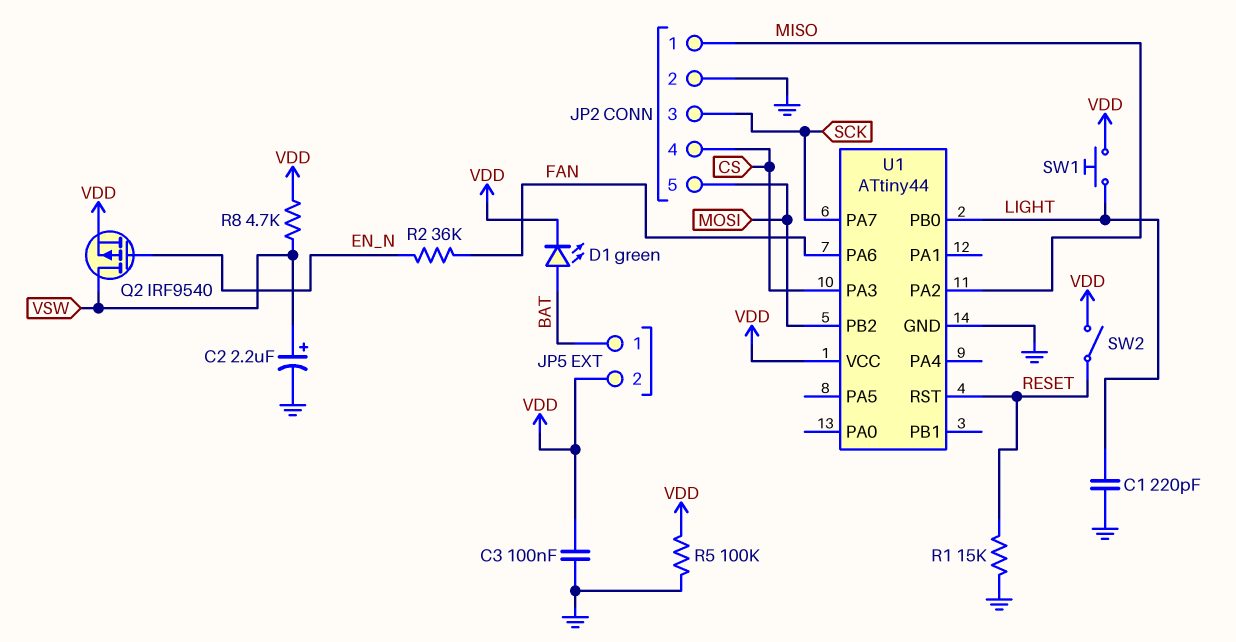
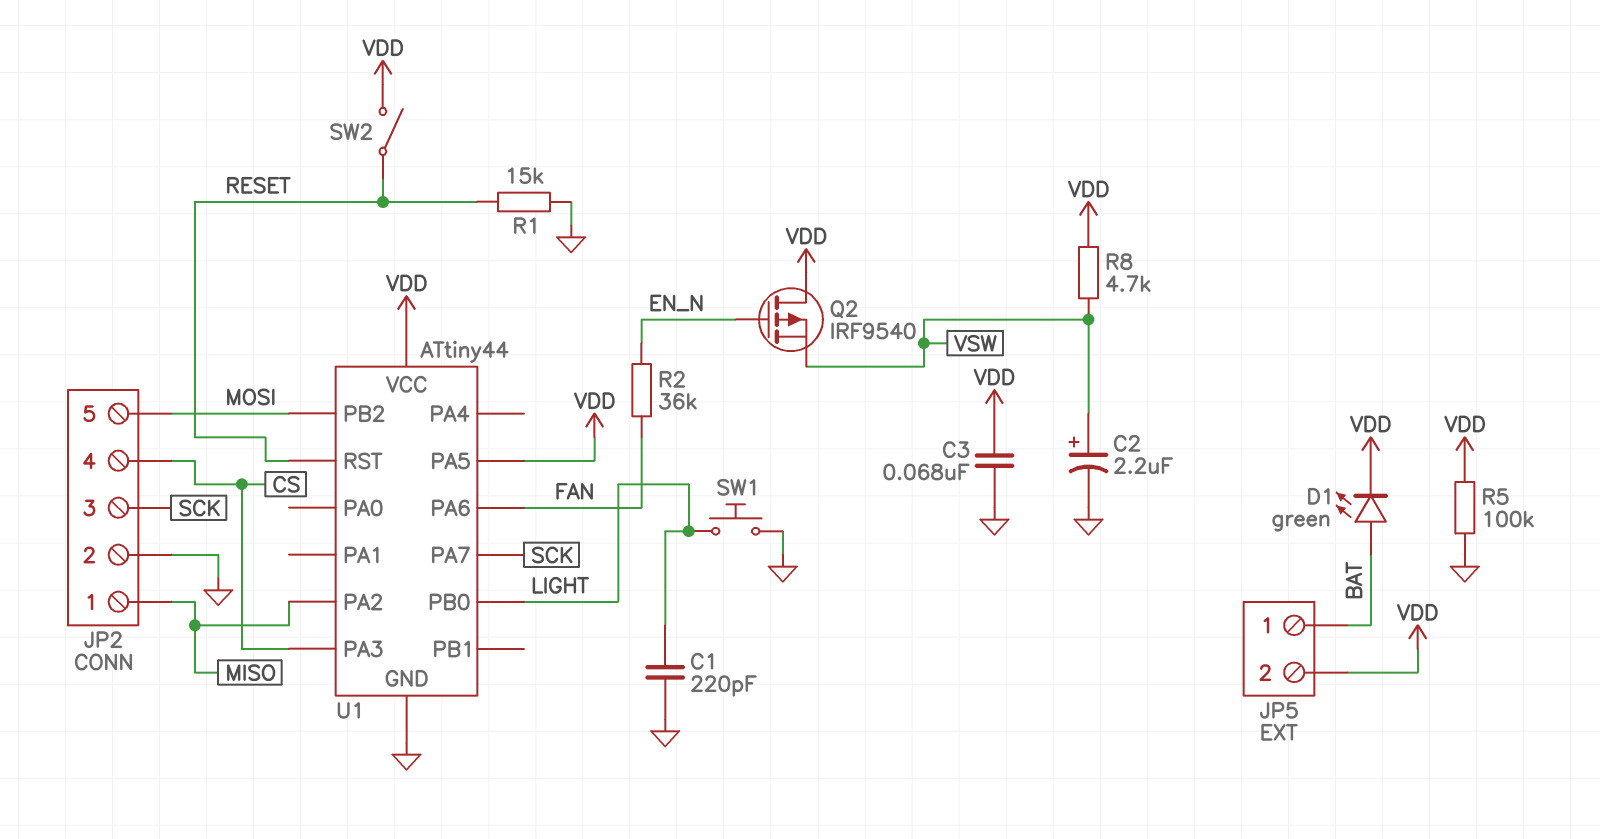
C3: 100nF (GND, VDD) -> 68nF (GND, VDD)
Q2: PMOS IRF9540 (G EN_N, D VSW, S VDD) -> PMOS IRF9540 (G EN_N, D VDD, S VSW)
SW1: button (LIGHT, VDD) -> button (GND, LIGHT)
U1 pin PA5: none -> VDD

